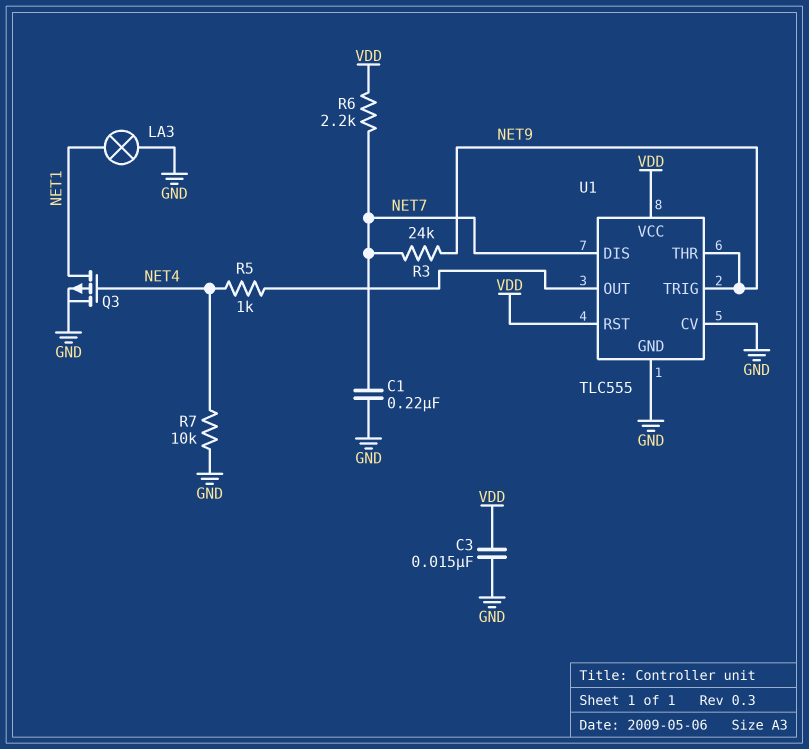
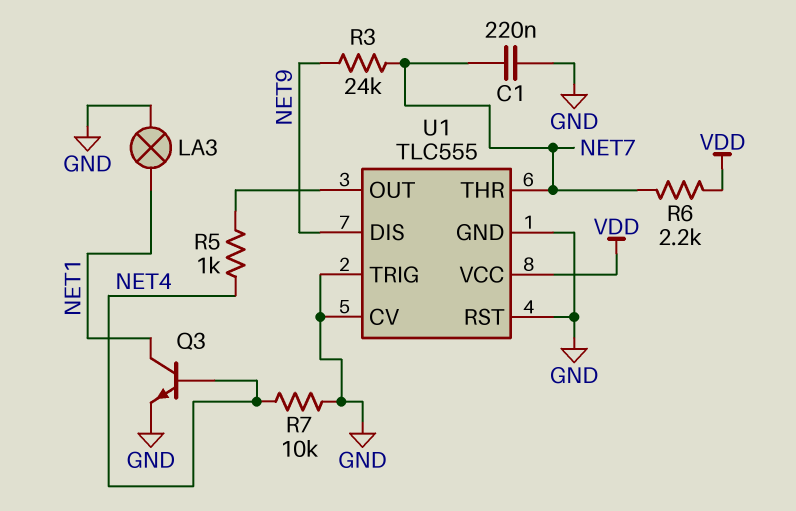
C3: 15nF (GND, VDD) -> none
Q3: PMOS (G NET4, D NET1, S GND) -> NPN (B NET4, C NET1, E GND)
U1 pin DIS: NET7 -> NET9
U1 pin RST: VDD -> GND
U1 pin THR: NET9 -> NET7
U1 pin TRIG: NET9 -> GND

